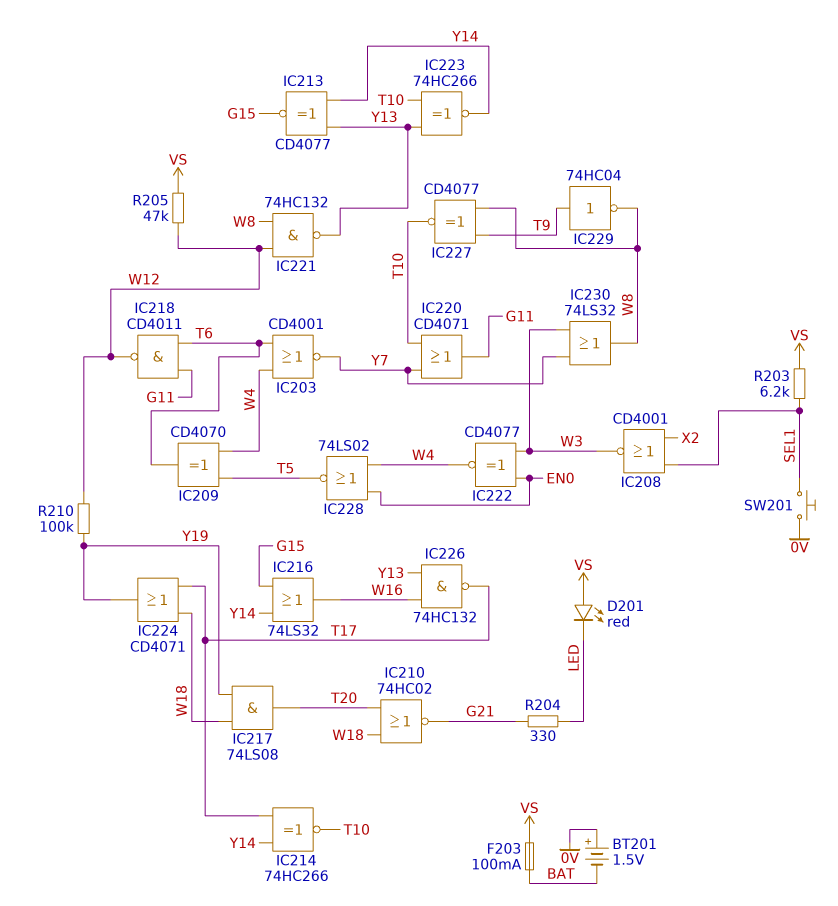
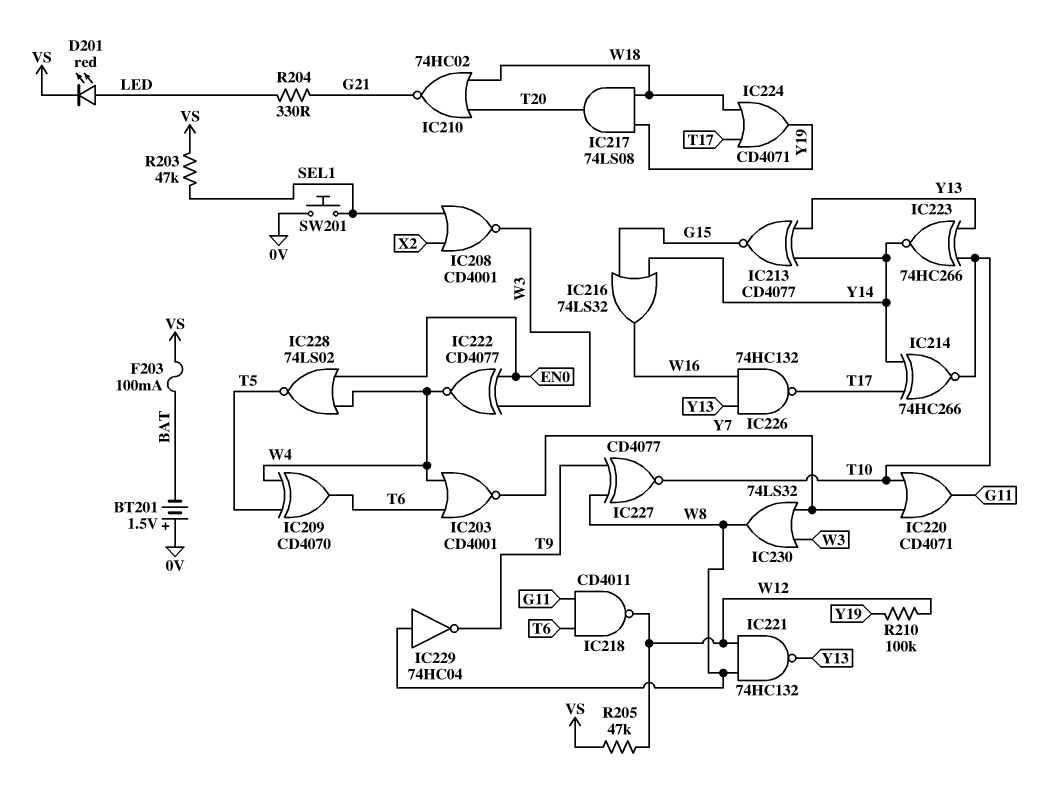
D201: LED red (A VS, K LED) -> LED red (A LED, K VS)
IC229: NOT 74HC04 (in T9, out W8) -> NOT 74HC04 (in W8, out T9)
R203: 6.2k (SEL1, VS) -> 47k (SEL1, VS)

